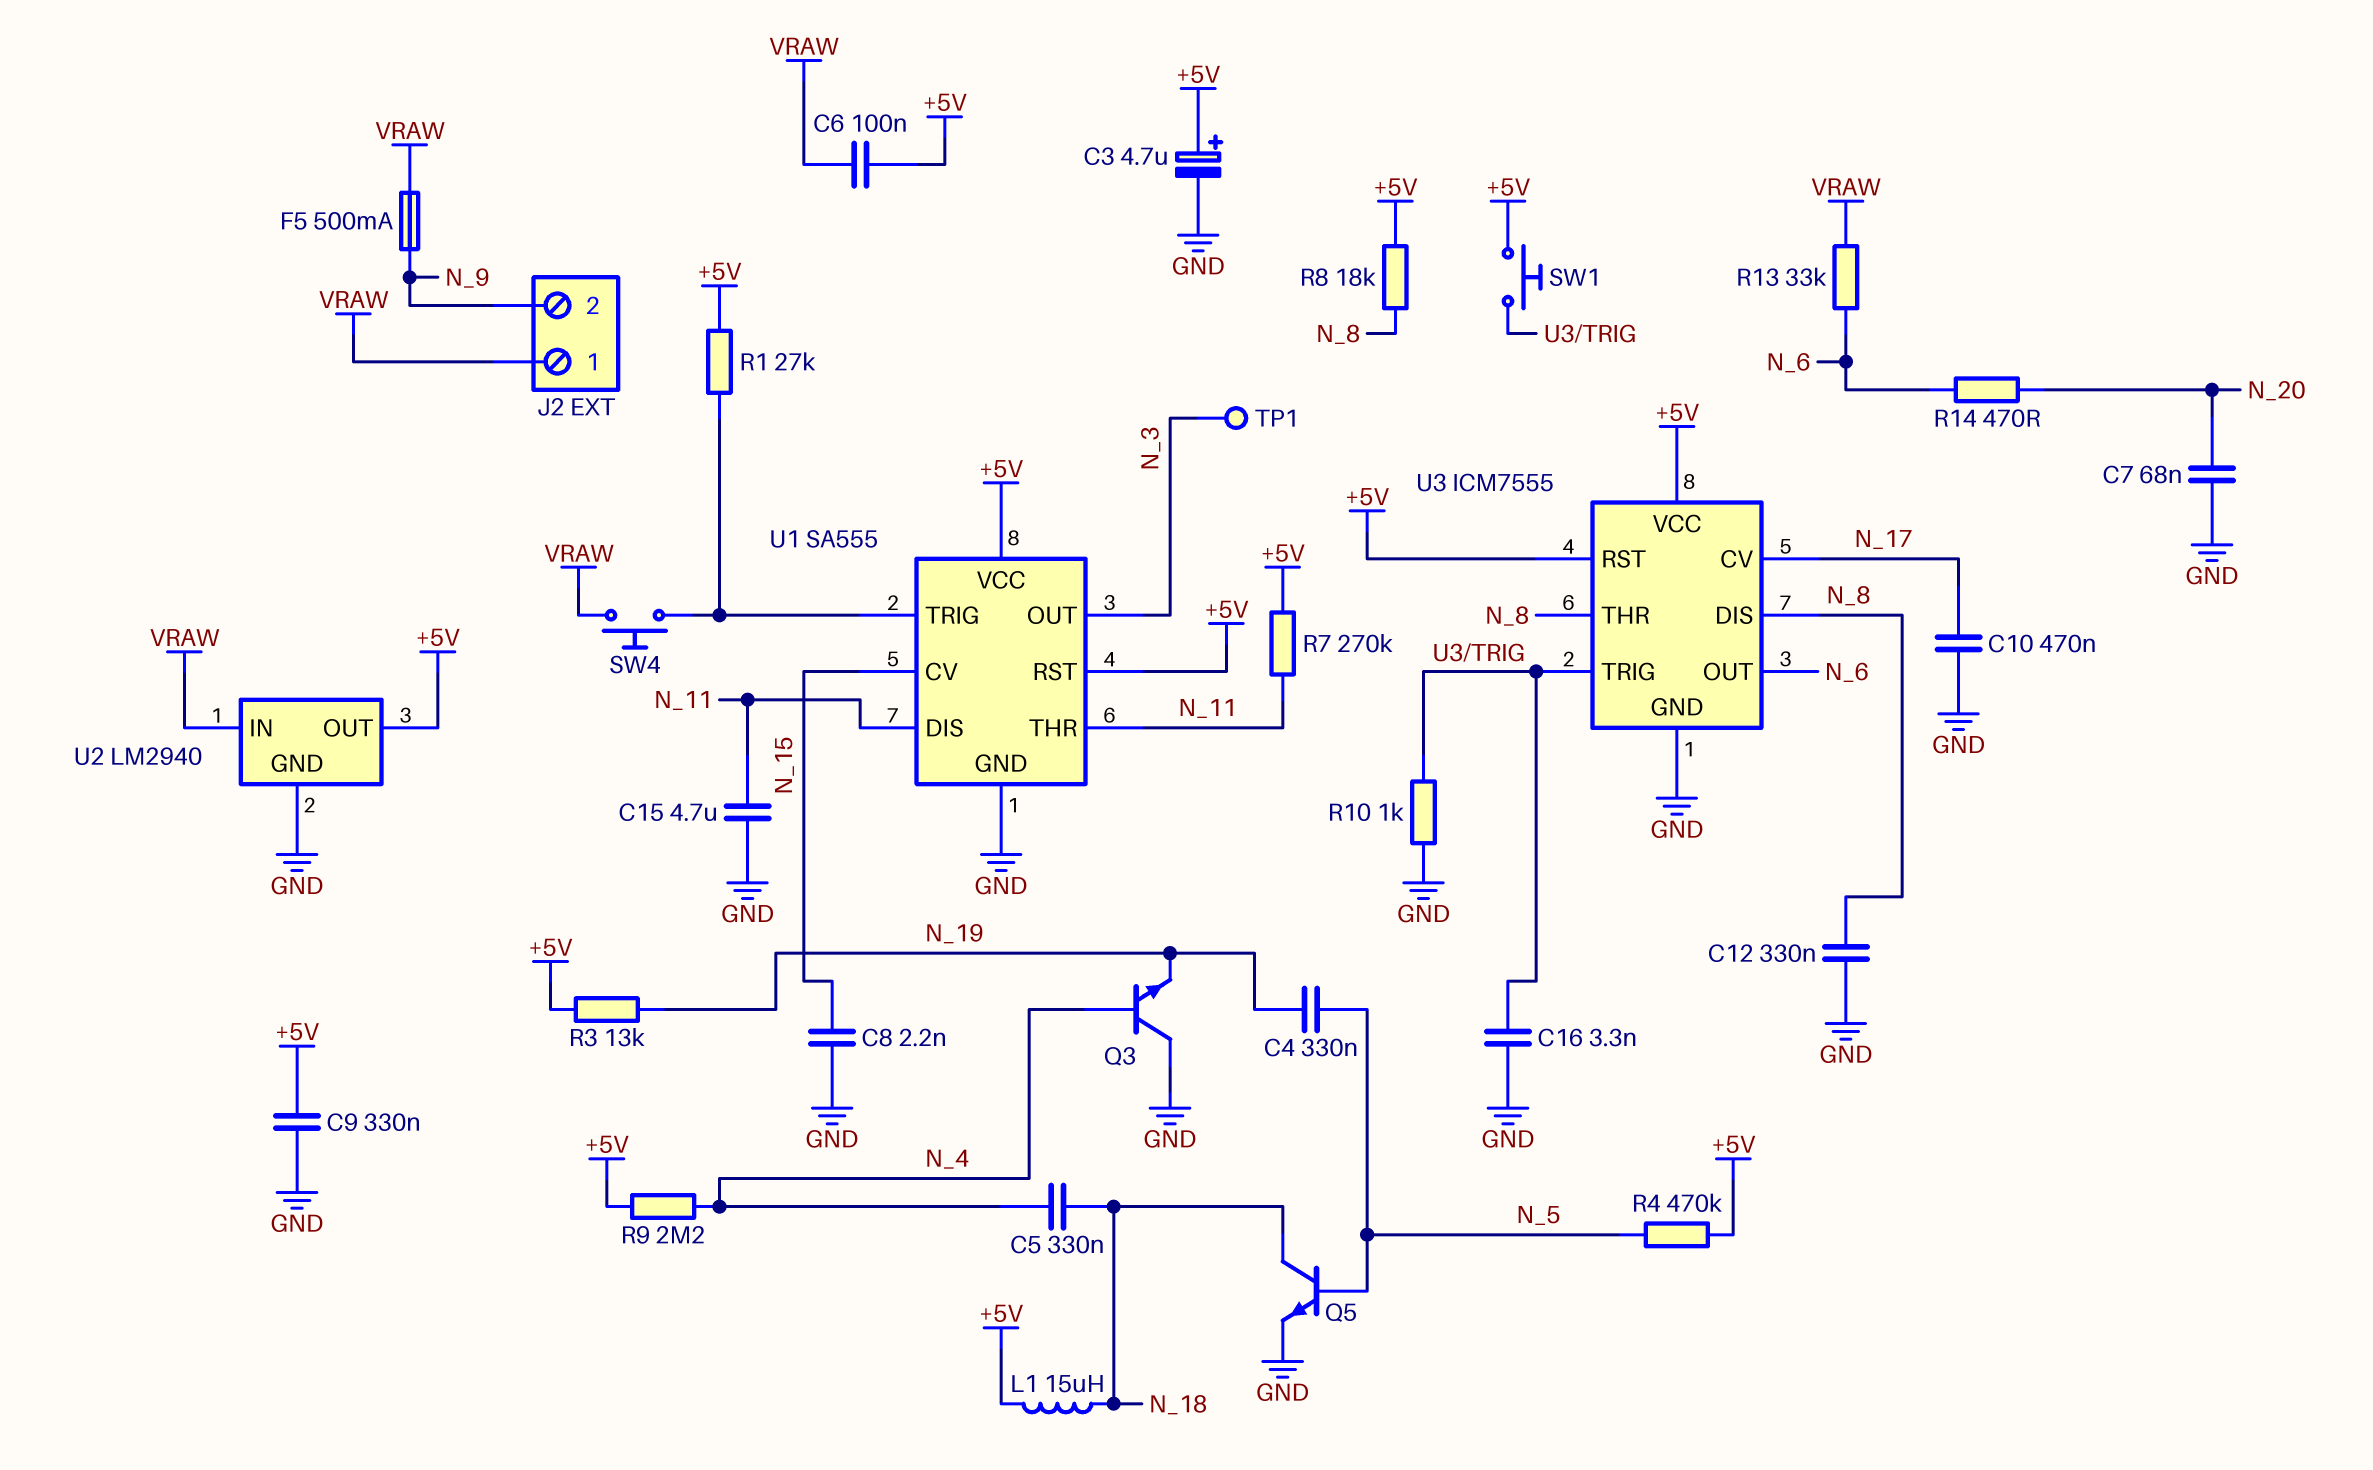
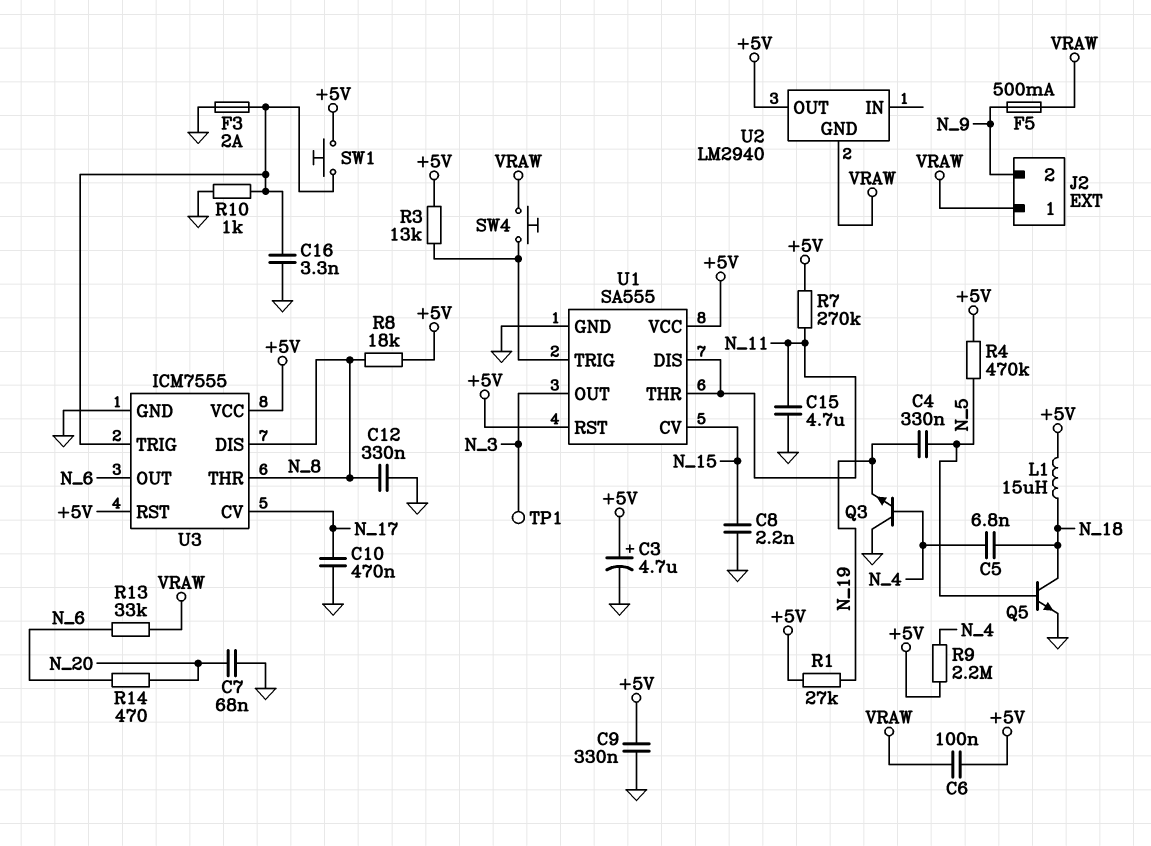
C5: 330nF (N_4, N_18) -> 6.8nF (N_4, N_18)
F3: none -> 2A (GND, U3/TRIG)
R1: 27k (+5V, U1/TRIG) -> 27k (+5V, N_19)
R3: 13k (+5V, N_19) -> 13k (+5V, U1/TRIG)
U2 pin GND: GND -> VRAW
U2 pin IN: VRAW -> none

